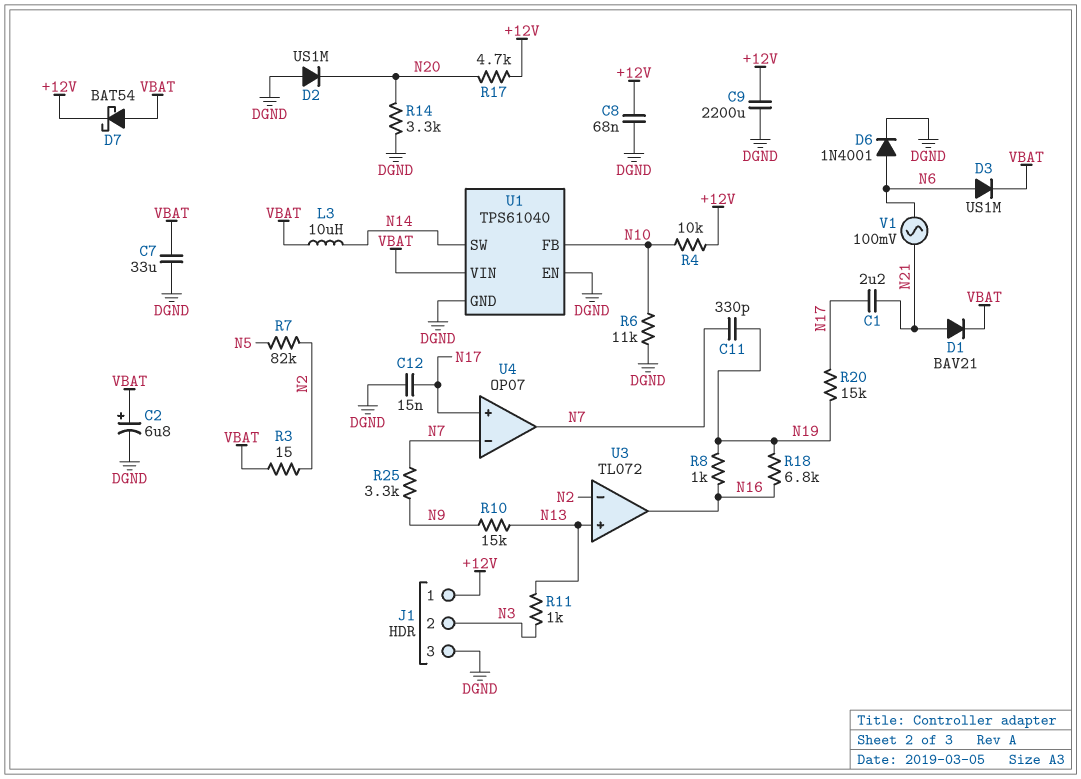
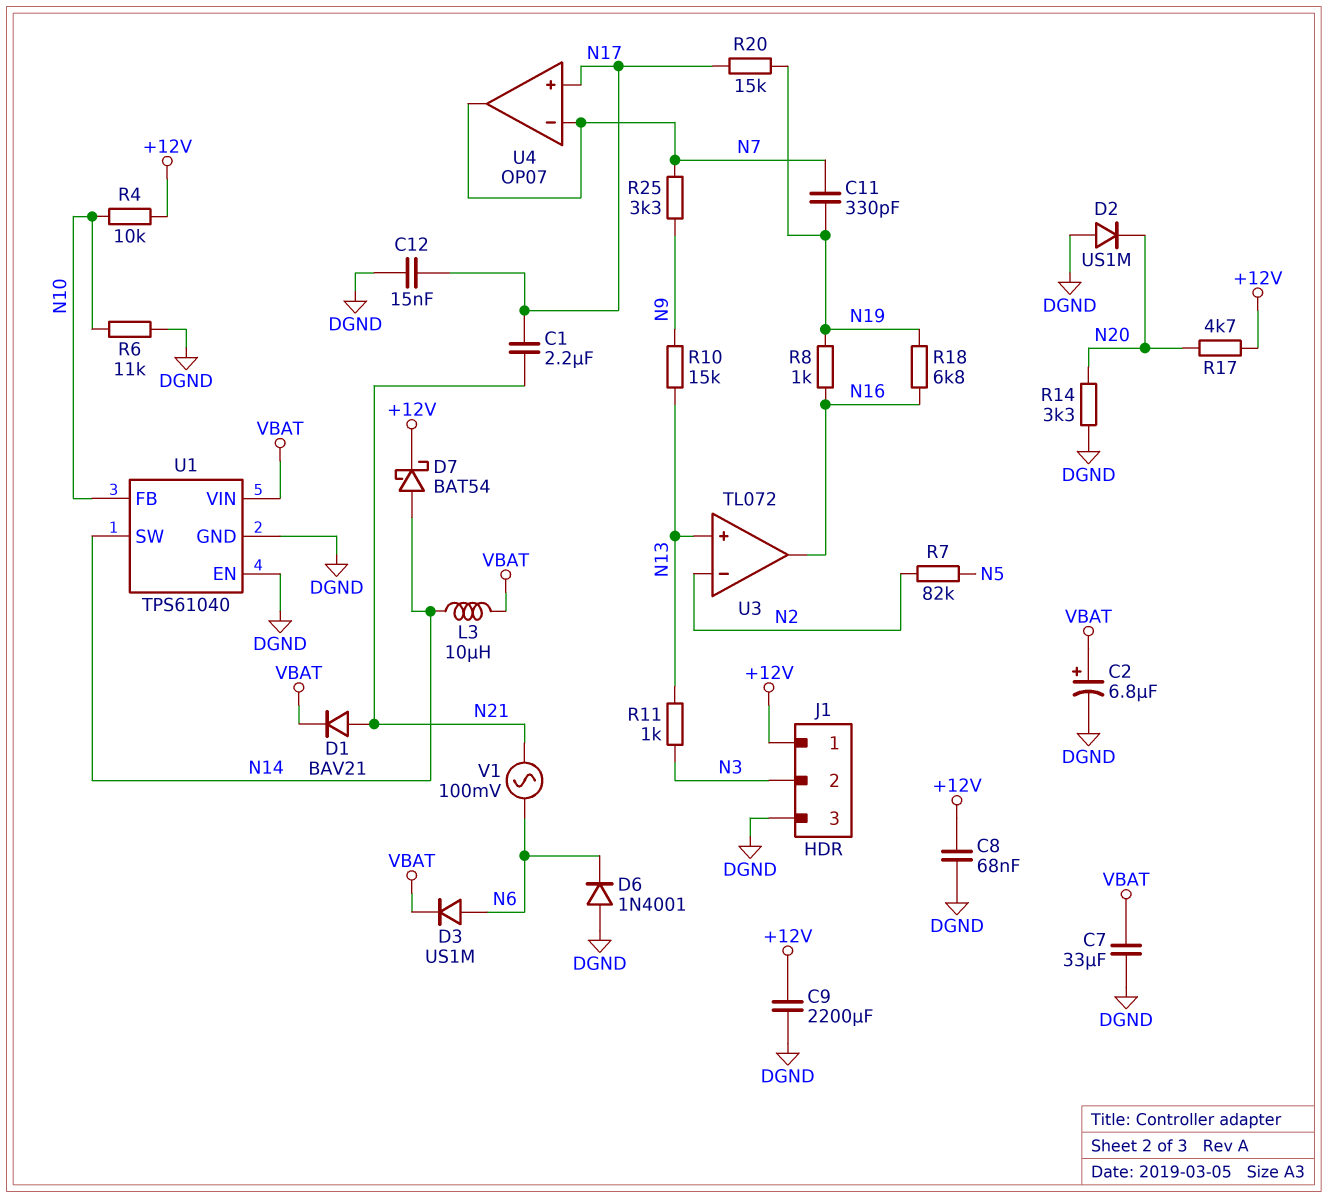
D6: diode 1N4001 (A N6, K DGND) -> diode 1N4001 (A DGND, K N6)
D7: schottky BAT54 (A VBAT, K +12V) -> schottky BAT54 (A N14, K +12V)
R3: 15 (N2, VBAT) -> none

